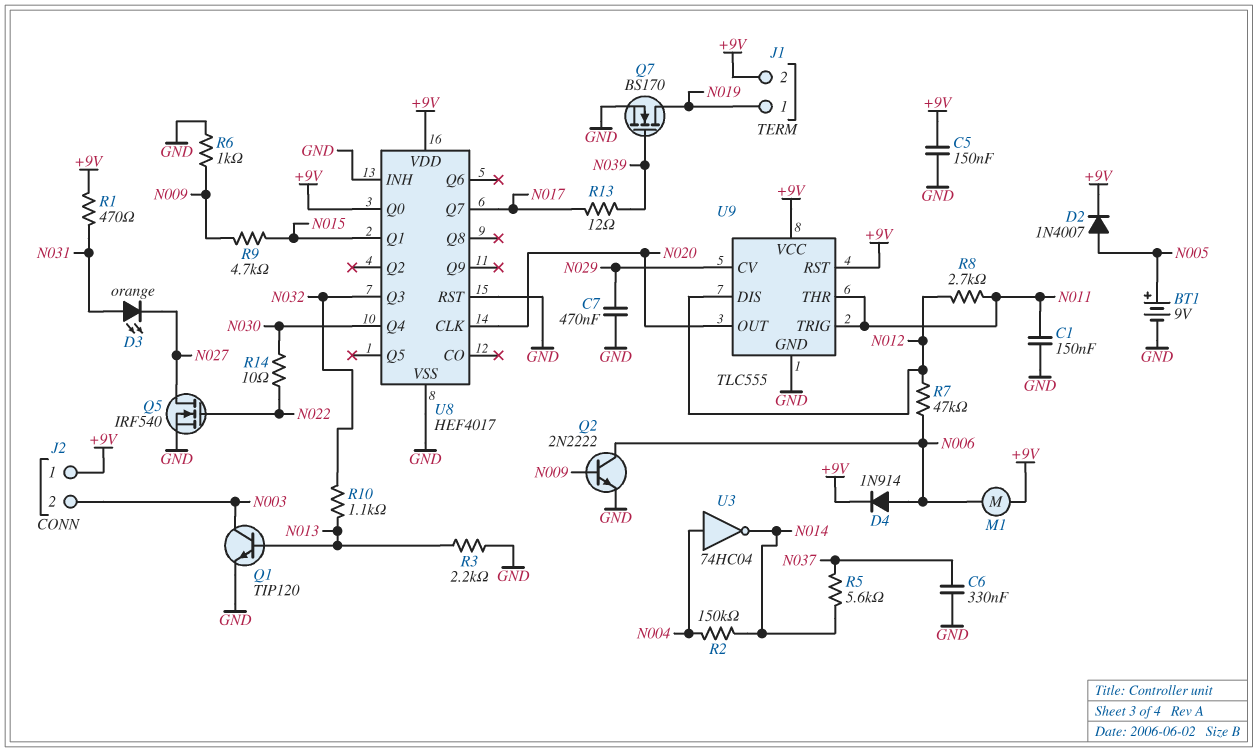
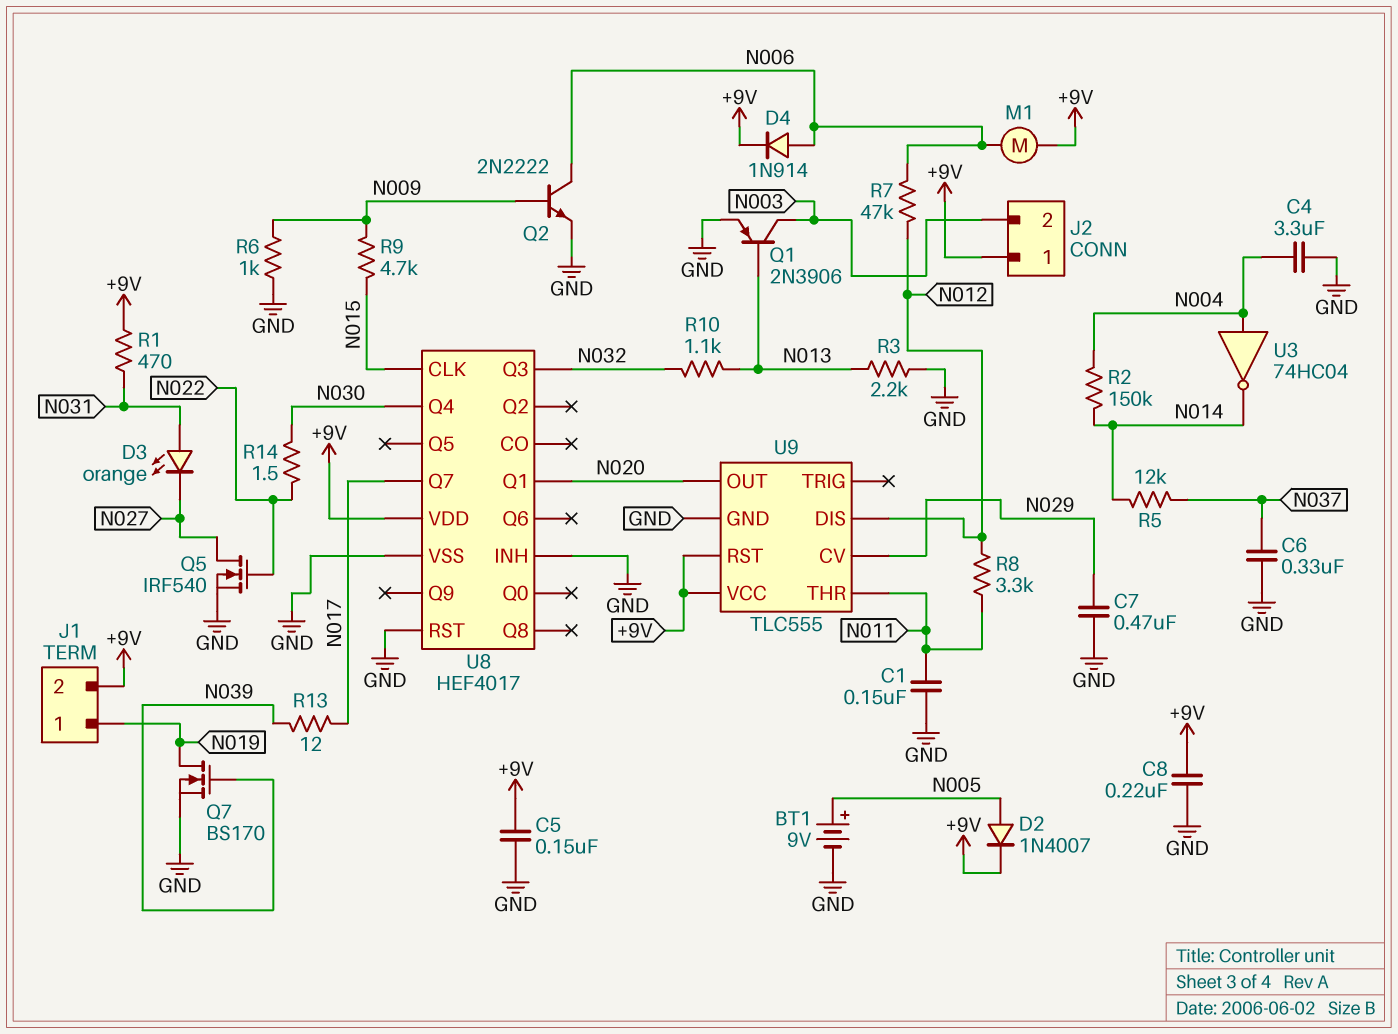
C4: none -> 3.3uF (GND, N004)
C8: none -> 220nF (+9V, GND)
Q1: NPN TIP120 (B N013, C N003, E GND) -> PNP 2N3906 (B N013, C N003, E GND)
R5: 5.6k (N014, N037) -> 12k (N014, N037)
R8: 2.7k (N011, N012) -> 3.3k (N011, N012)
R14: 10 (N022, N030) -> 1.5 (N022, N030)
U8 pin CLK: N020 -> N015
U8 pin Q0: +9V -> none
U8 pin Q1: N015 -> N020
U9 pin TRIG: N011 -> none

